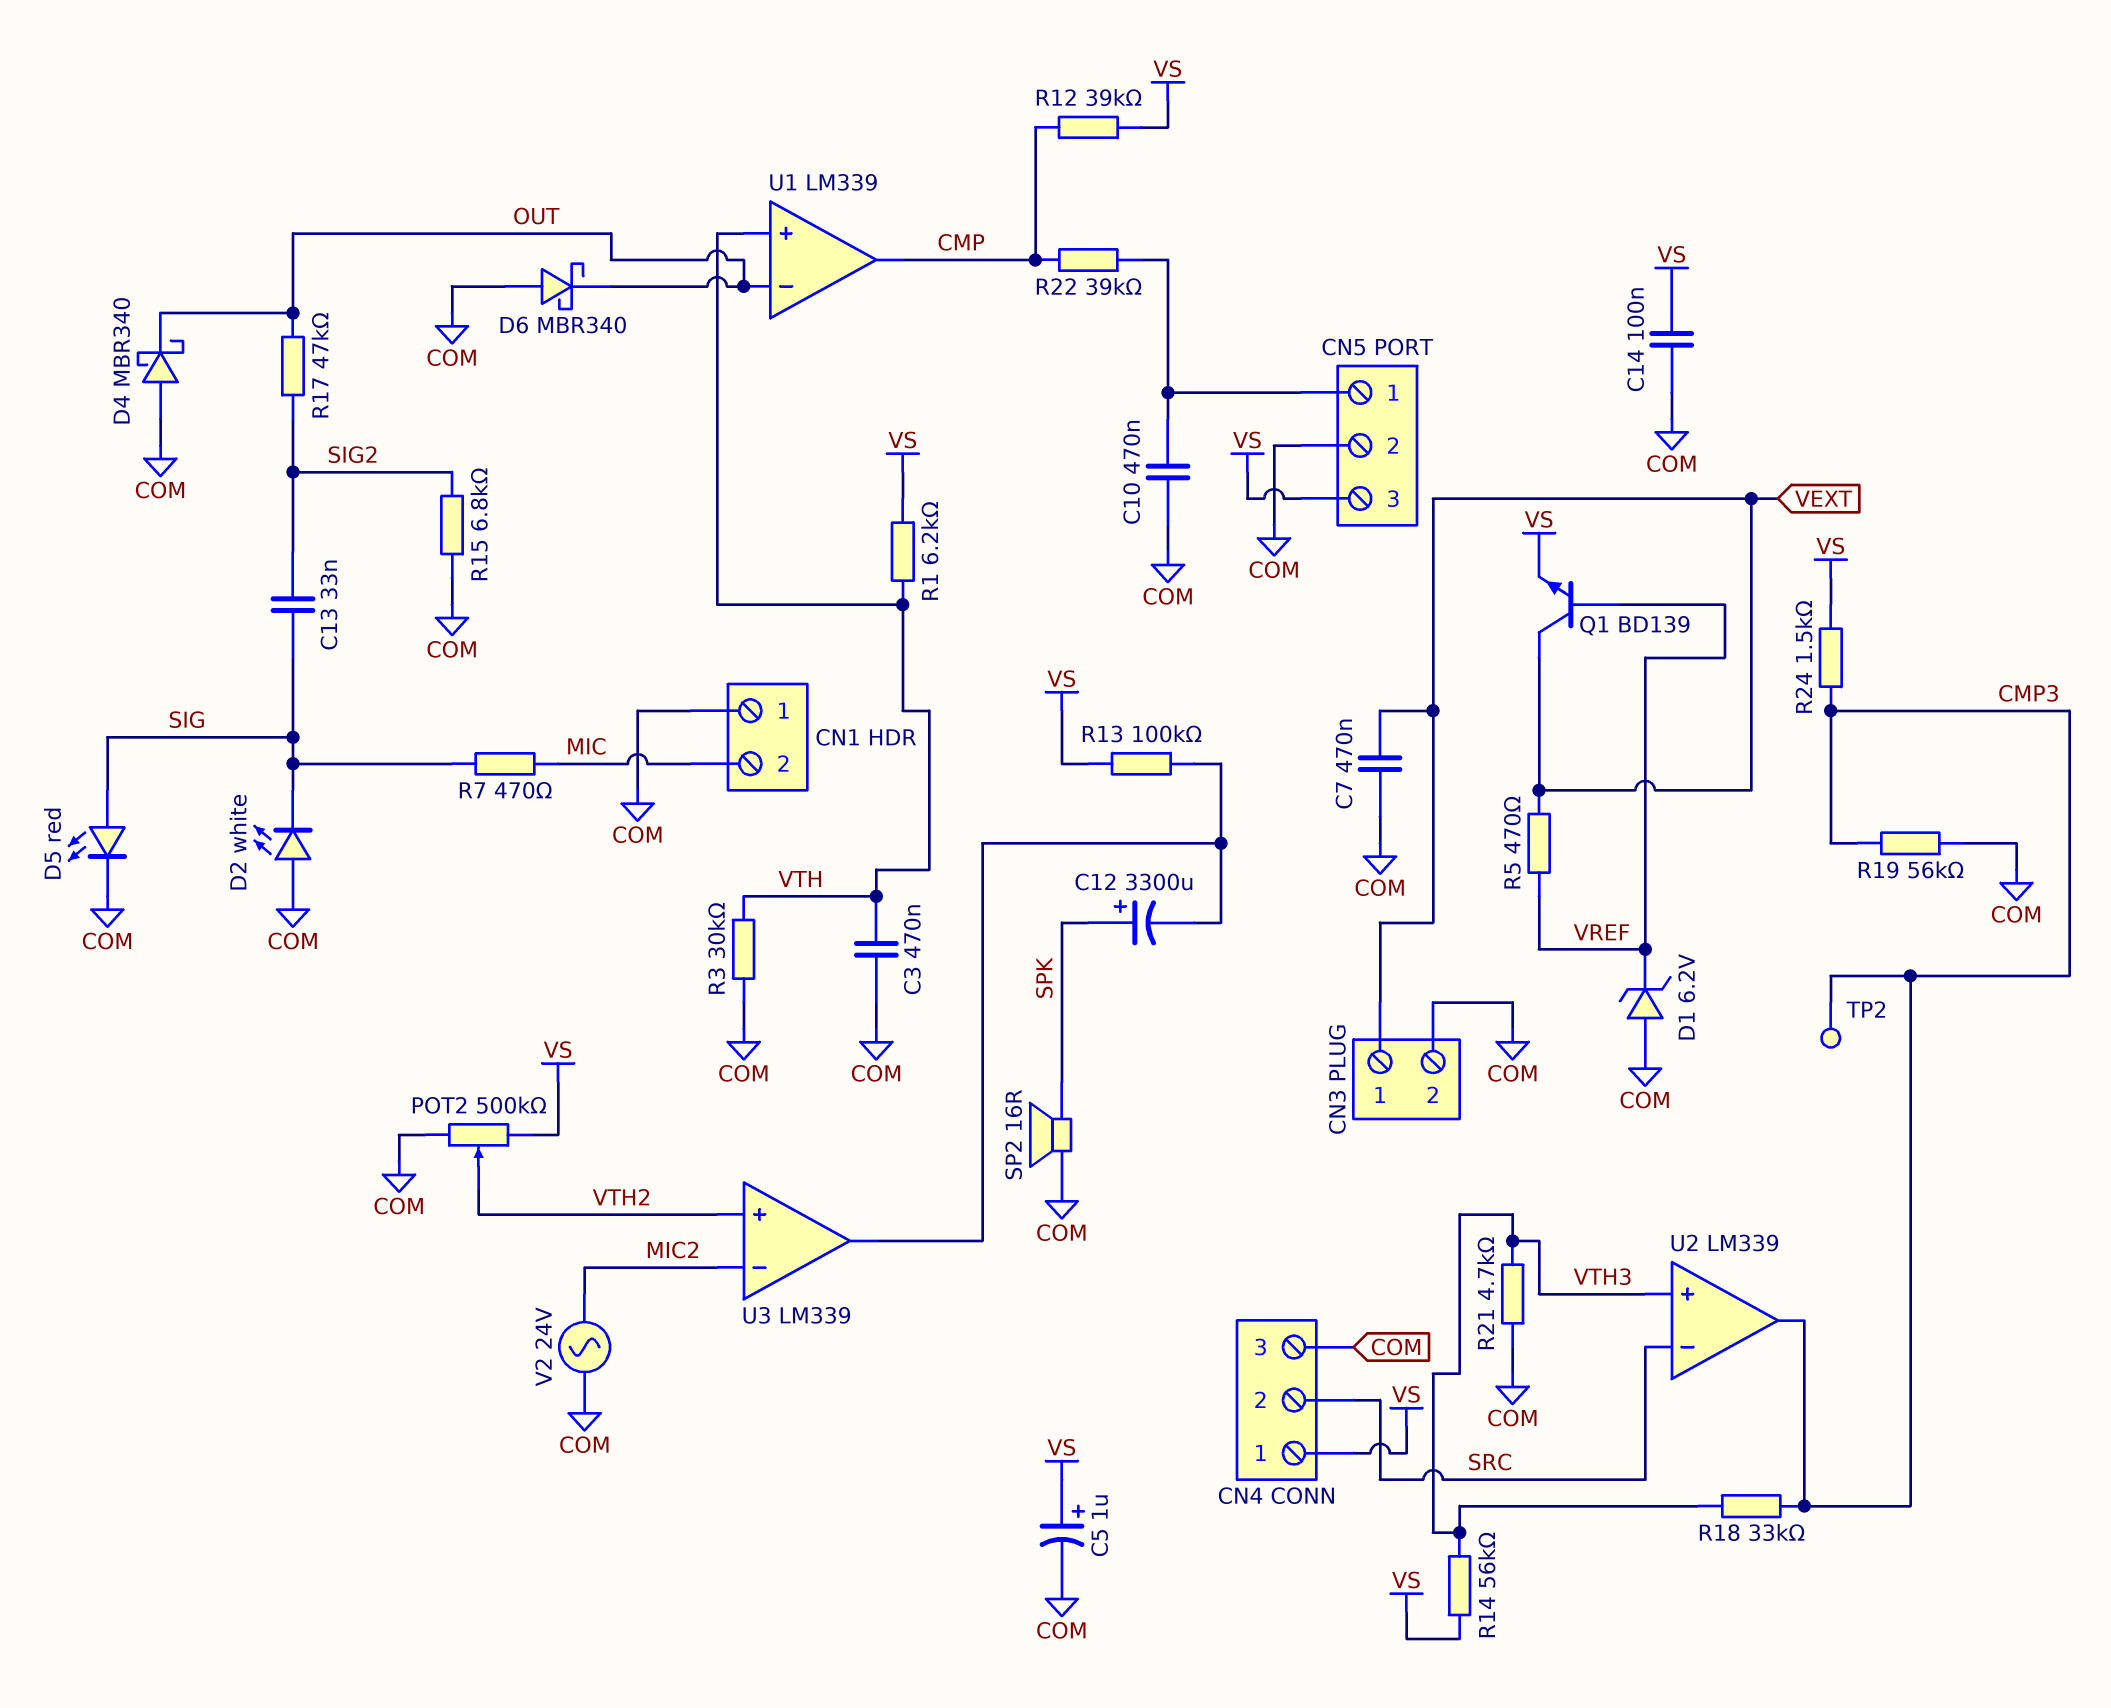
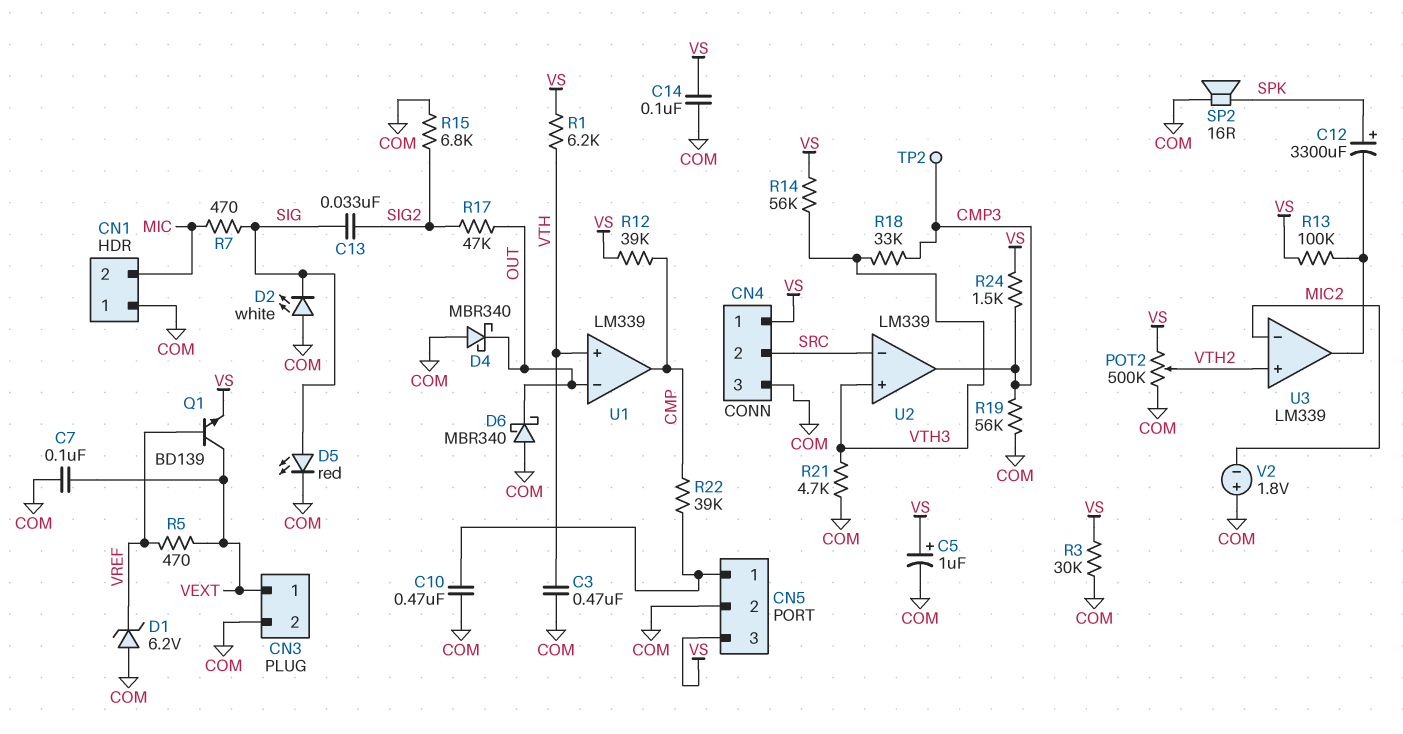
C7: 470nF (COM, VEXT) -> 100nF (COM, VEXT)
R3: 30k (COM, VTH) -> 30k (COM, VS)
V2: AC 24V (COM, MIC2) -> 1.8V (plus COM, minus MIC2)

